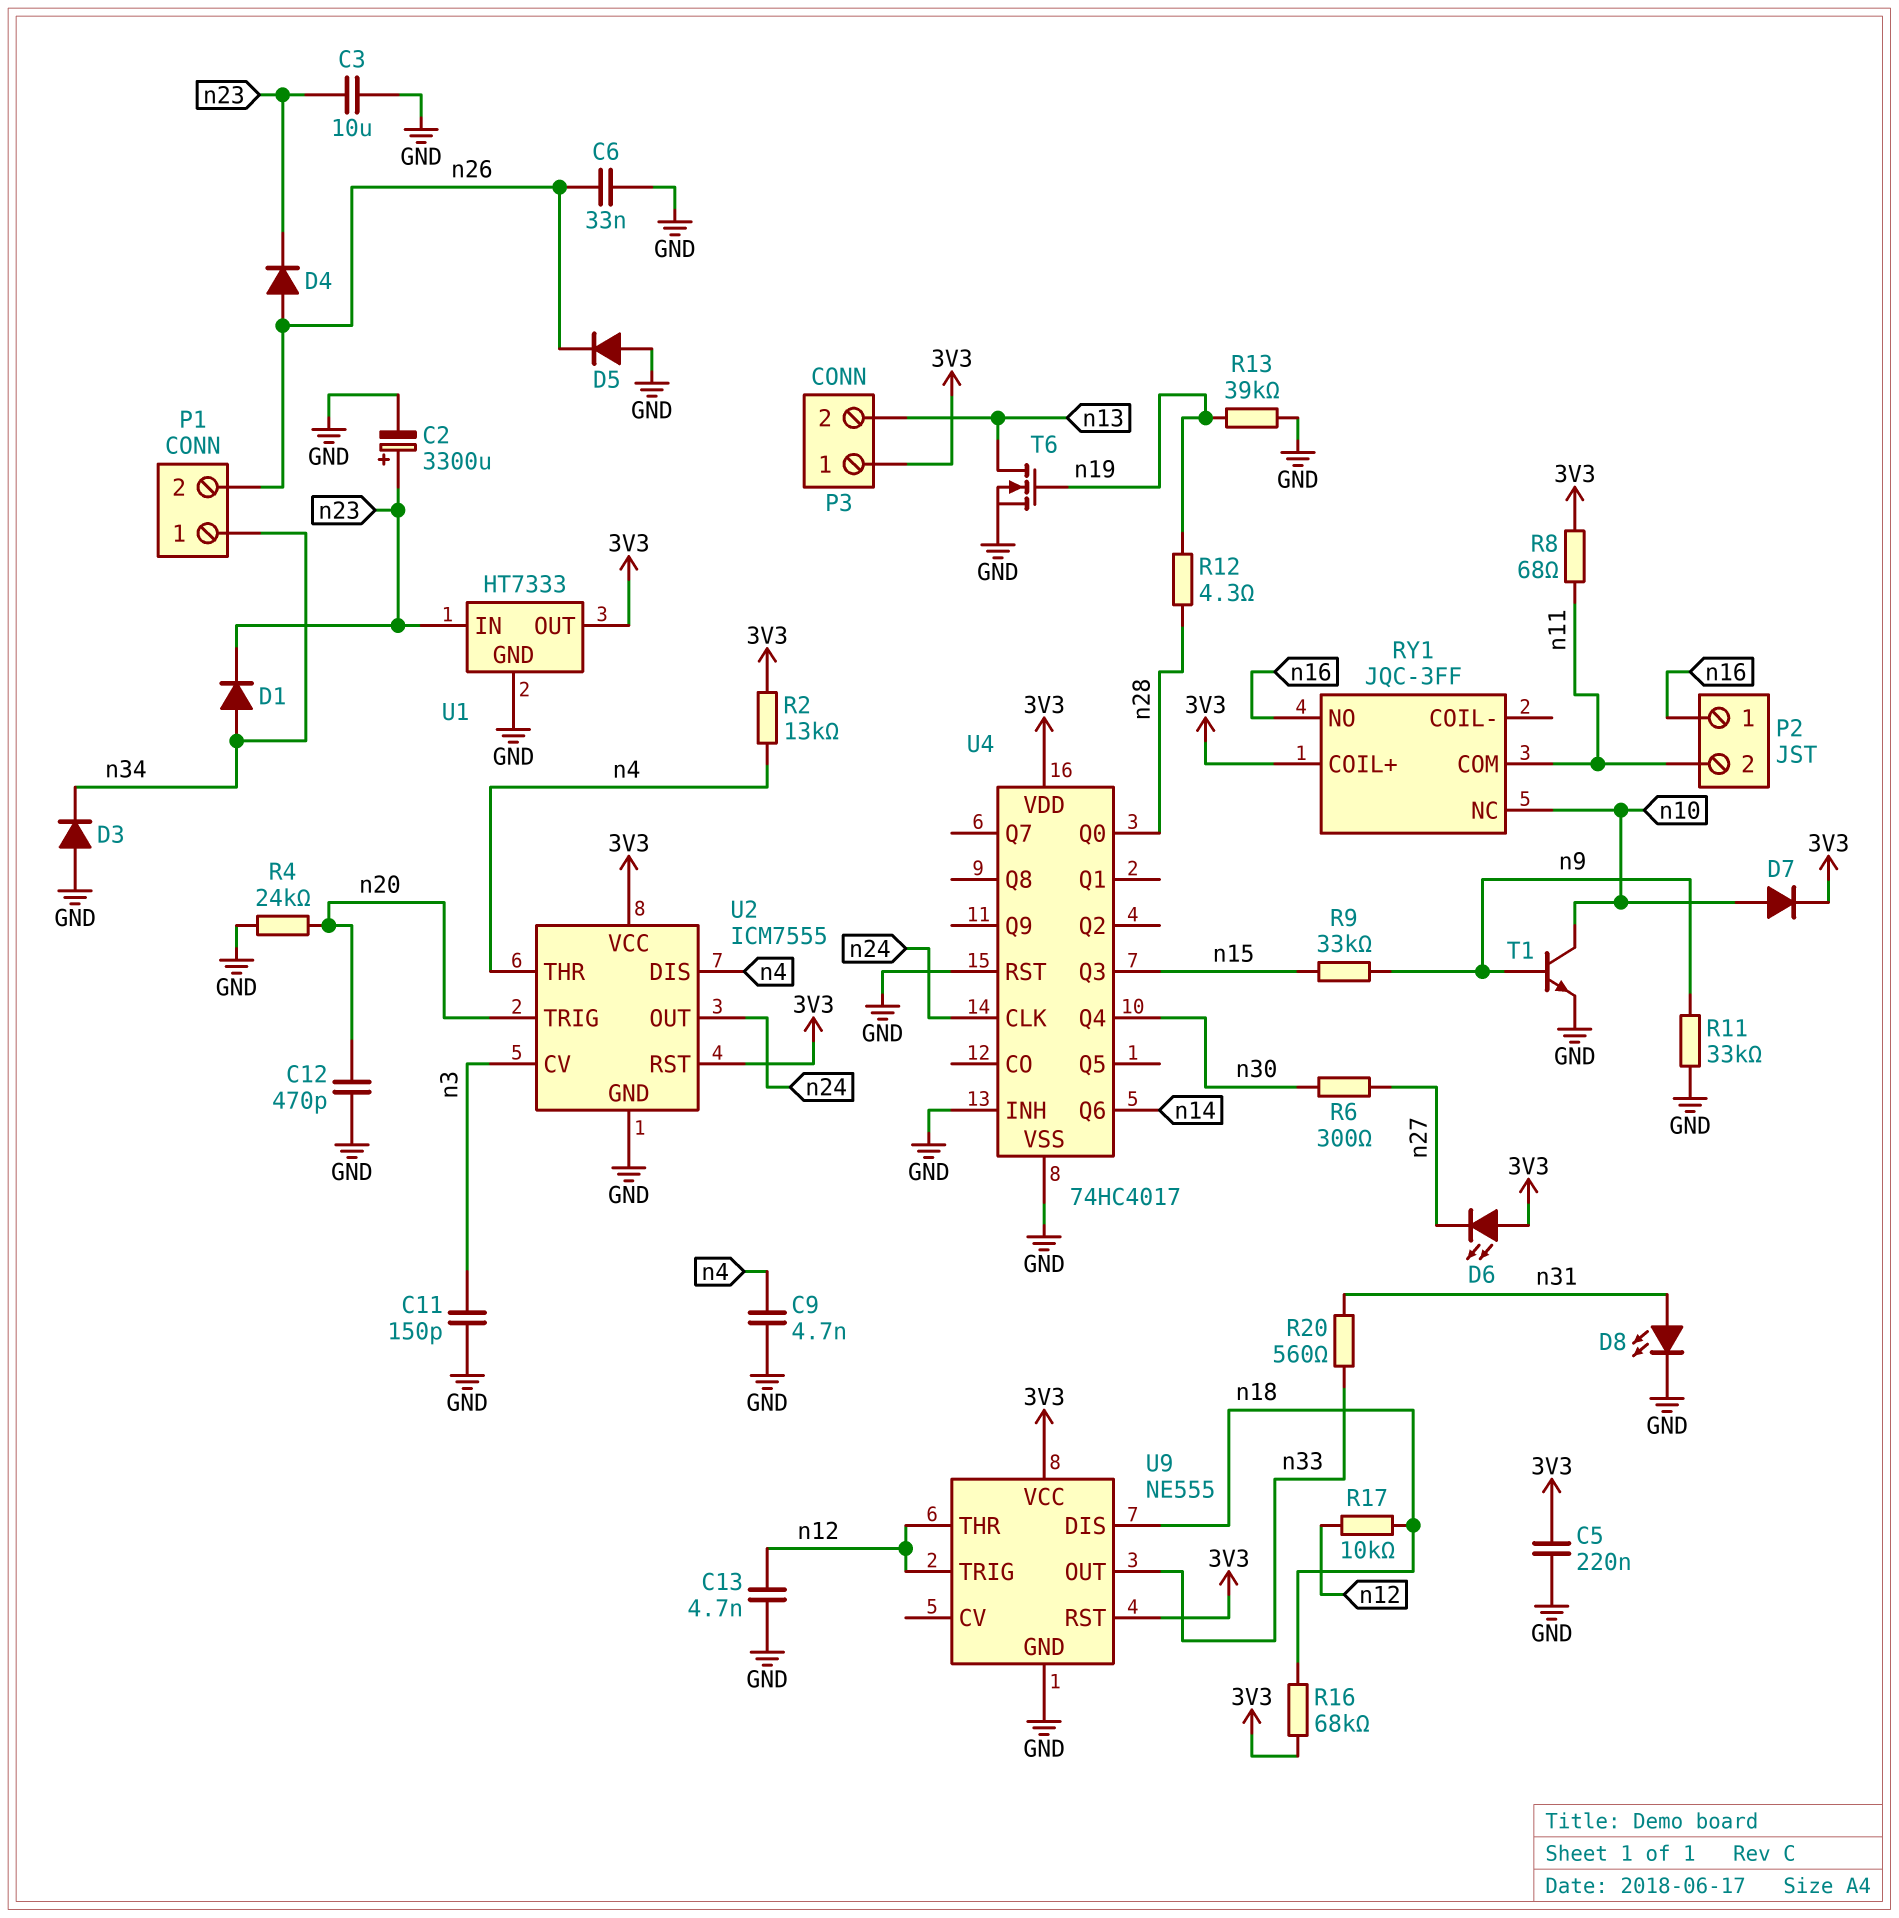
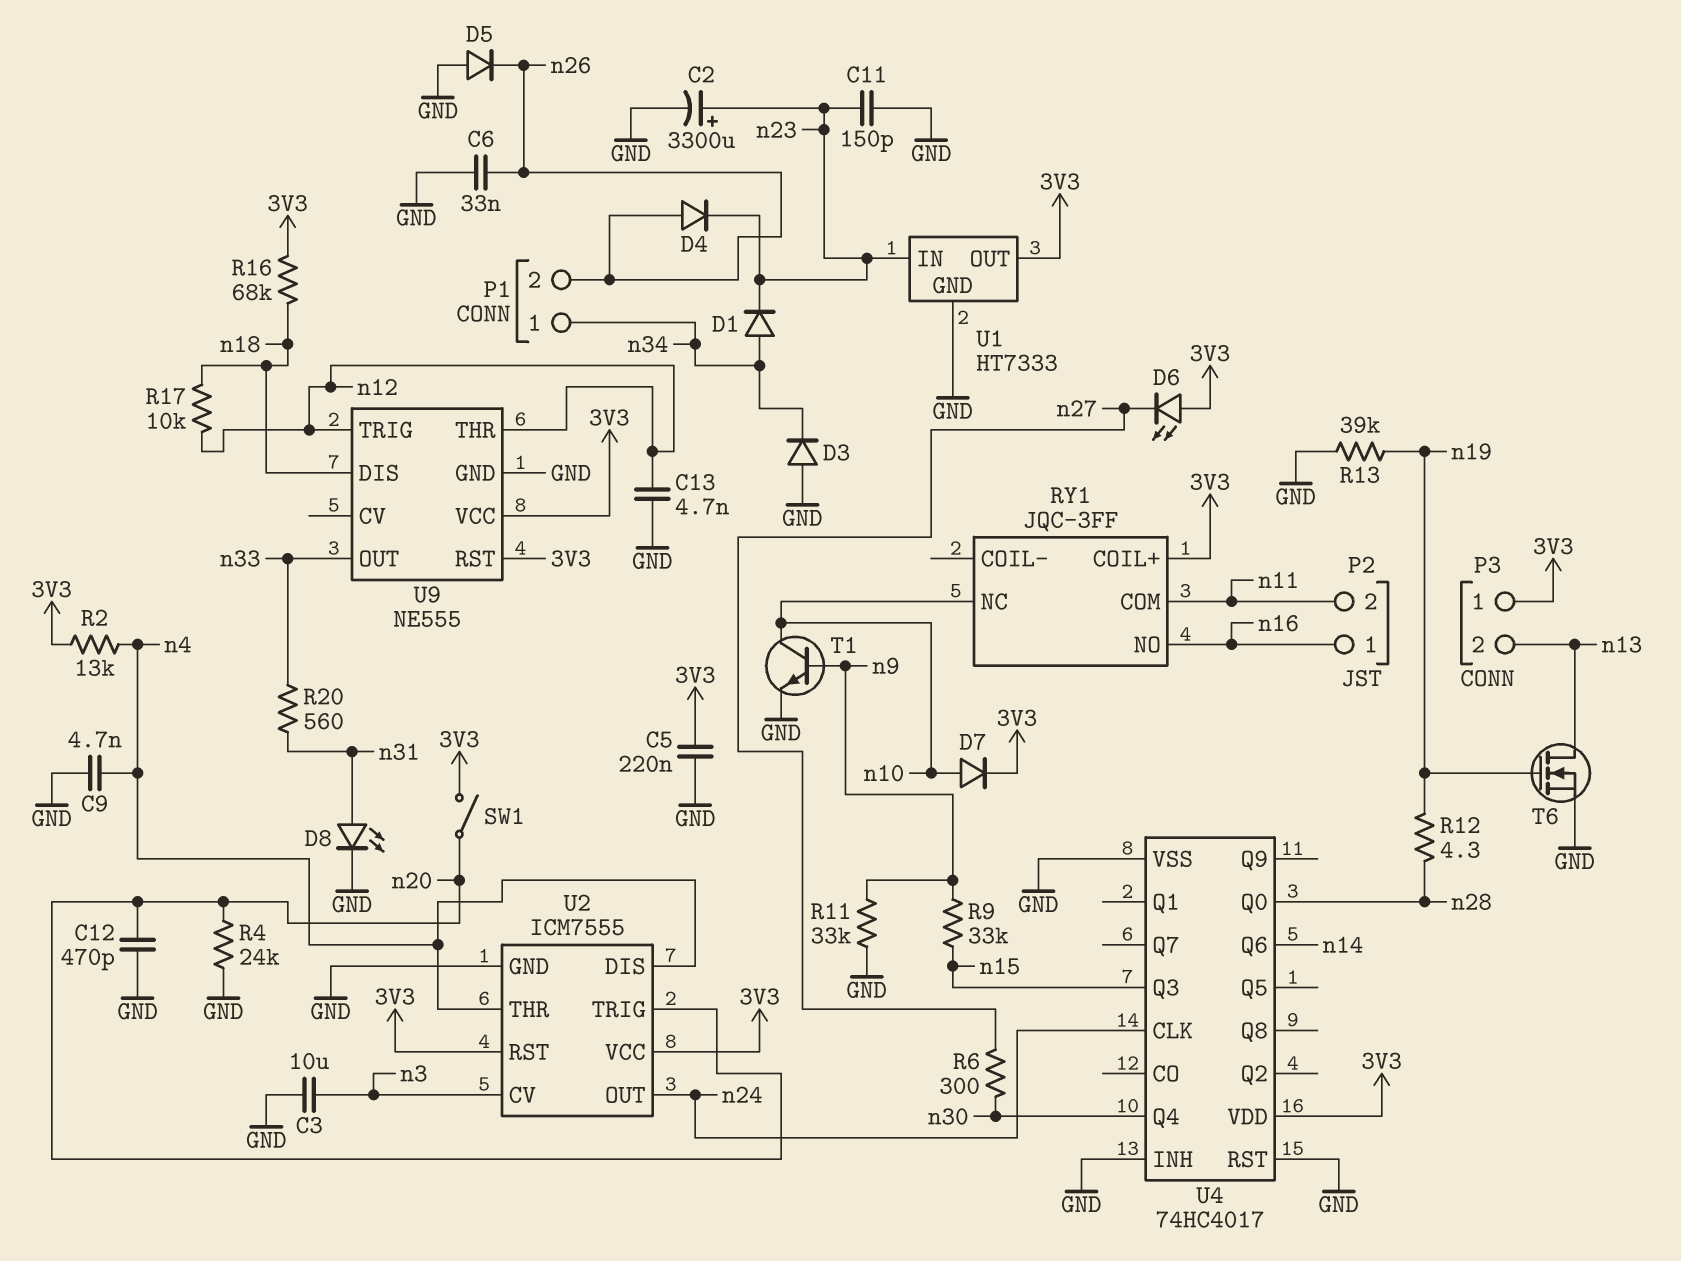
C3: 10uF (GND, n23) -> 10uF (GND, n3)
C11: 150pF (GND, n3) -> 150pF (GND, n23)
R8: 68 (3V3, n11) -> none
SW1: none -> switch (3V3, n20)

